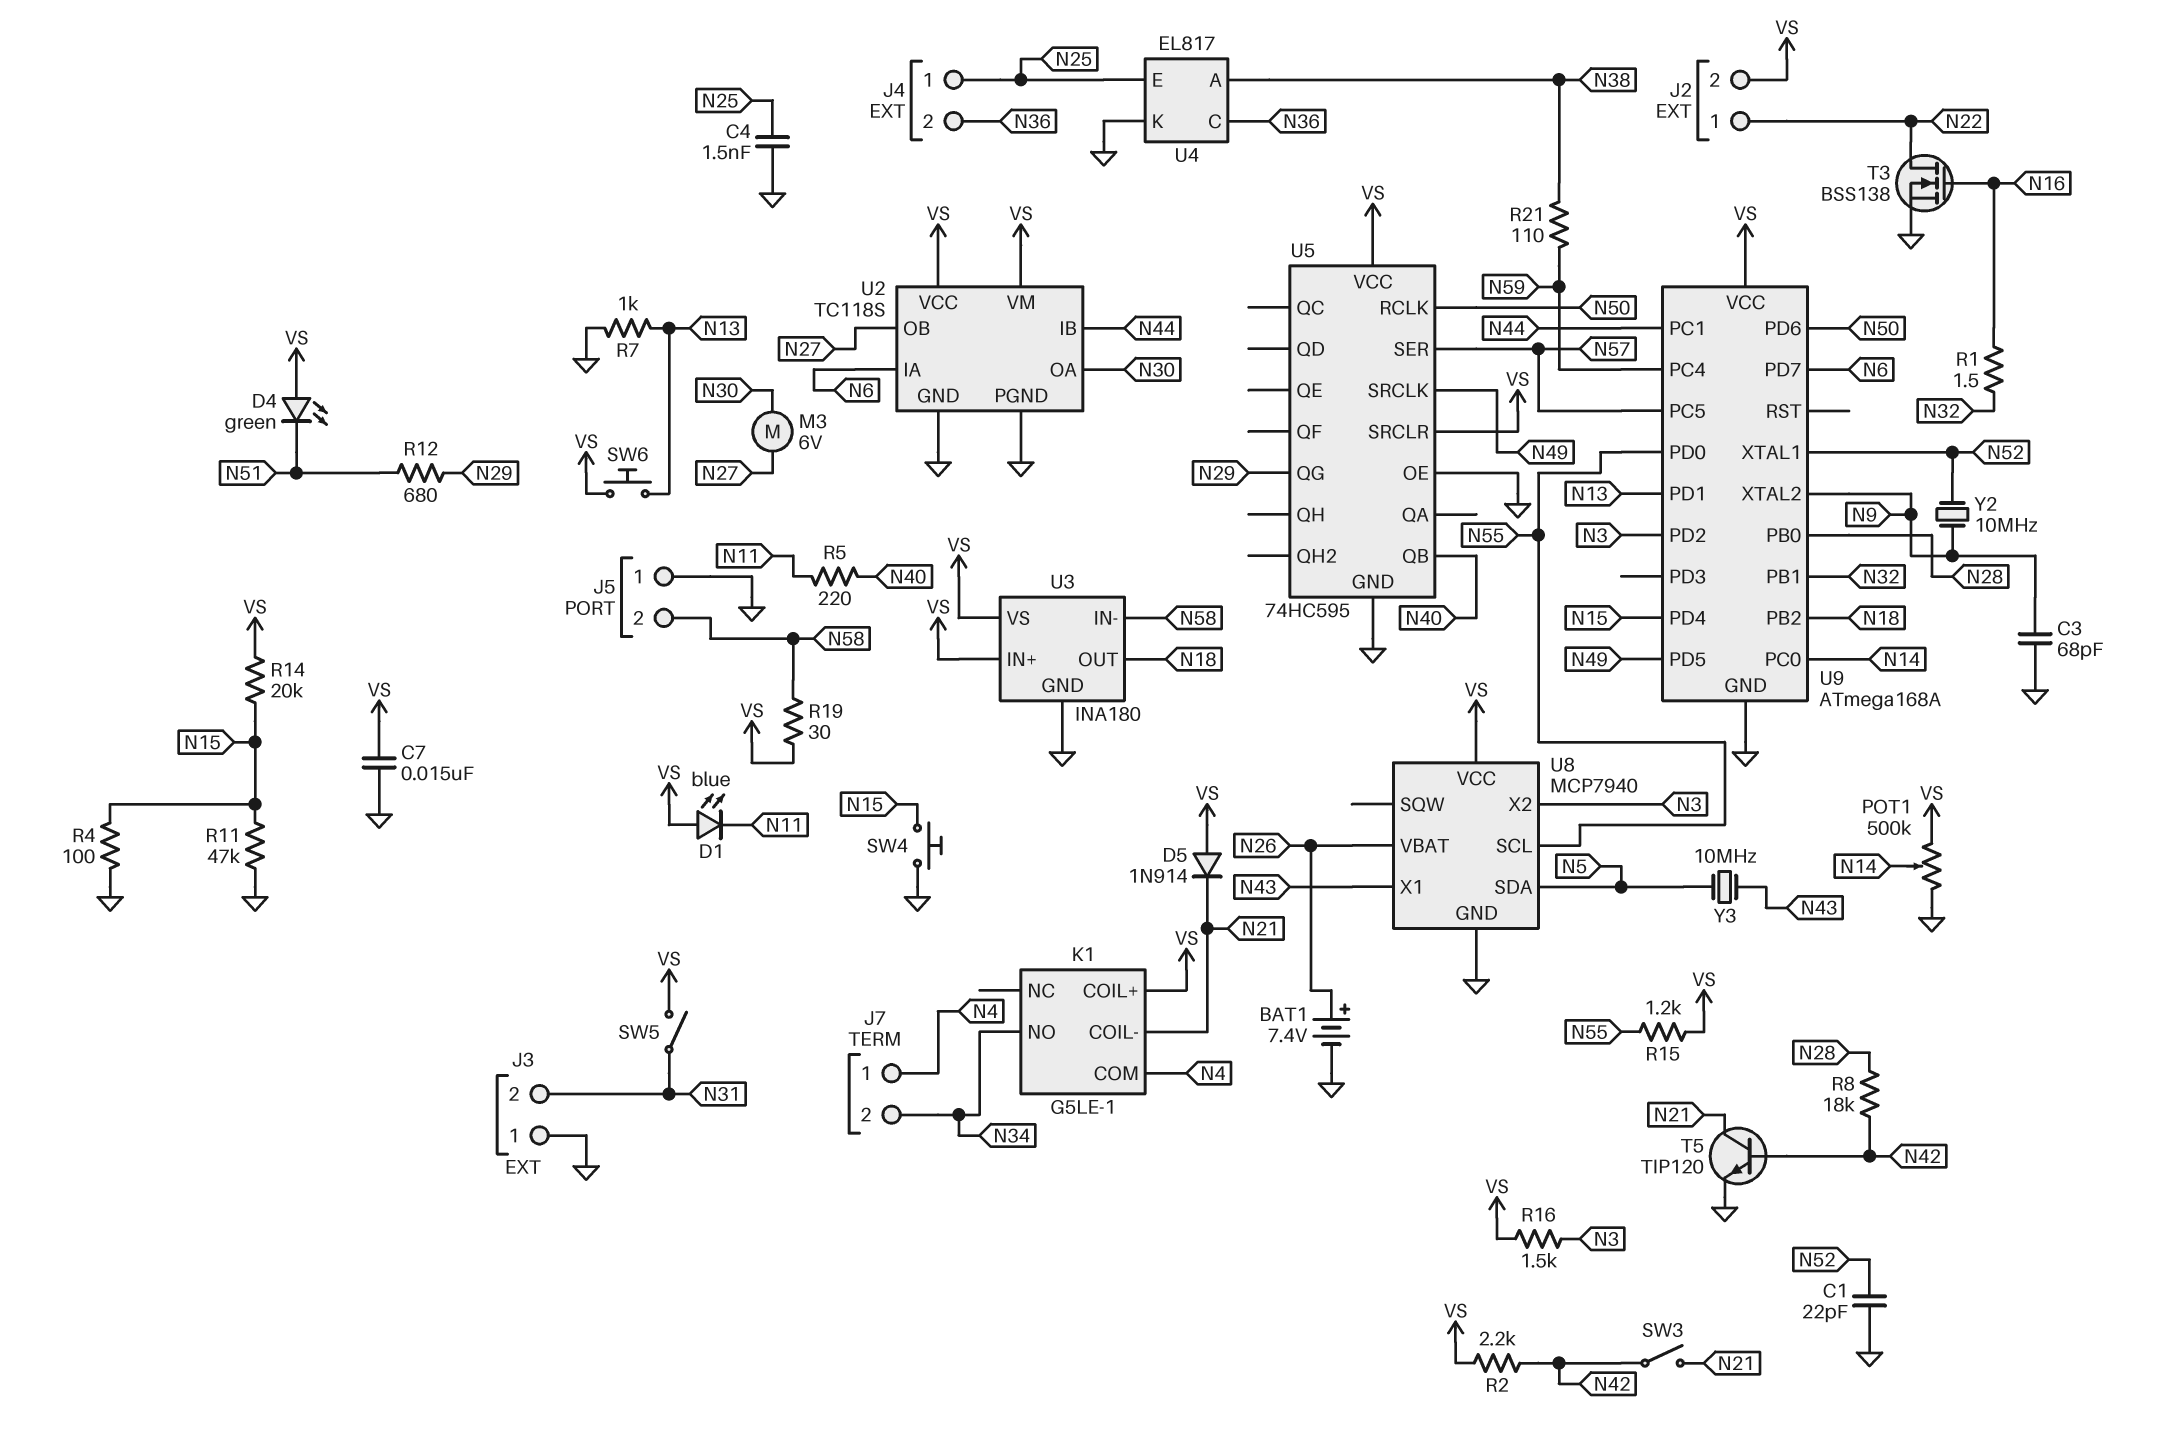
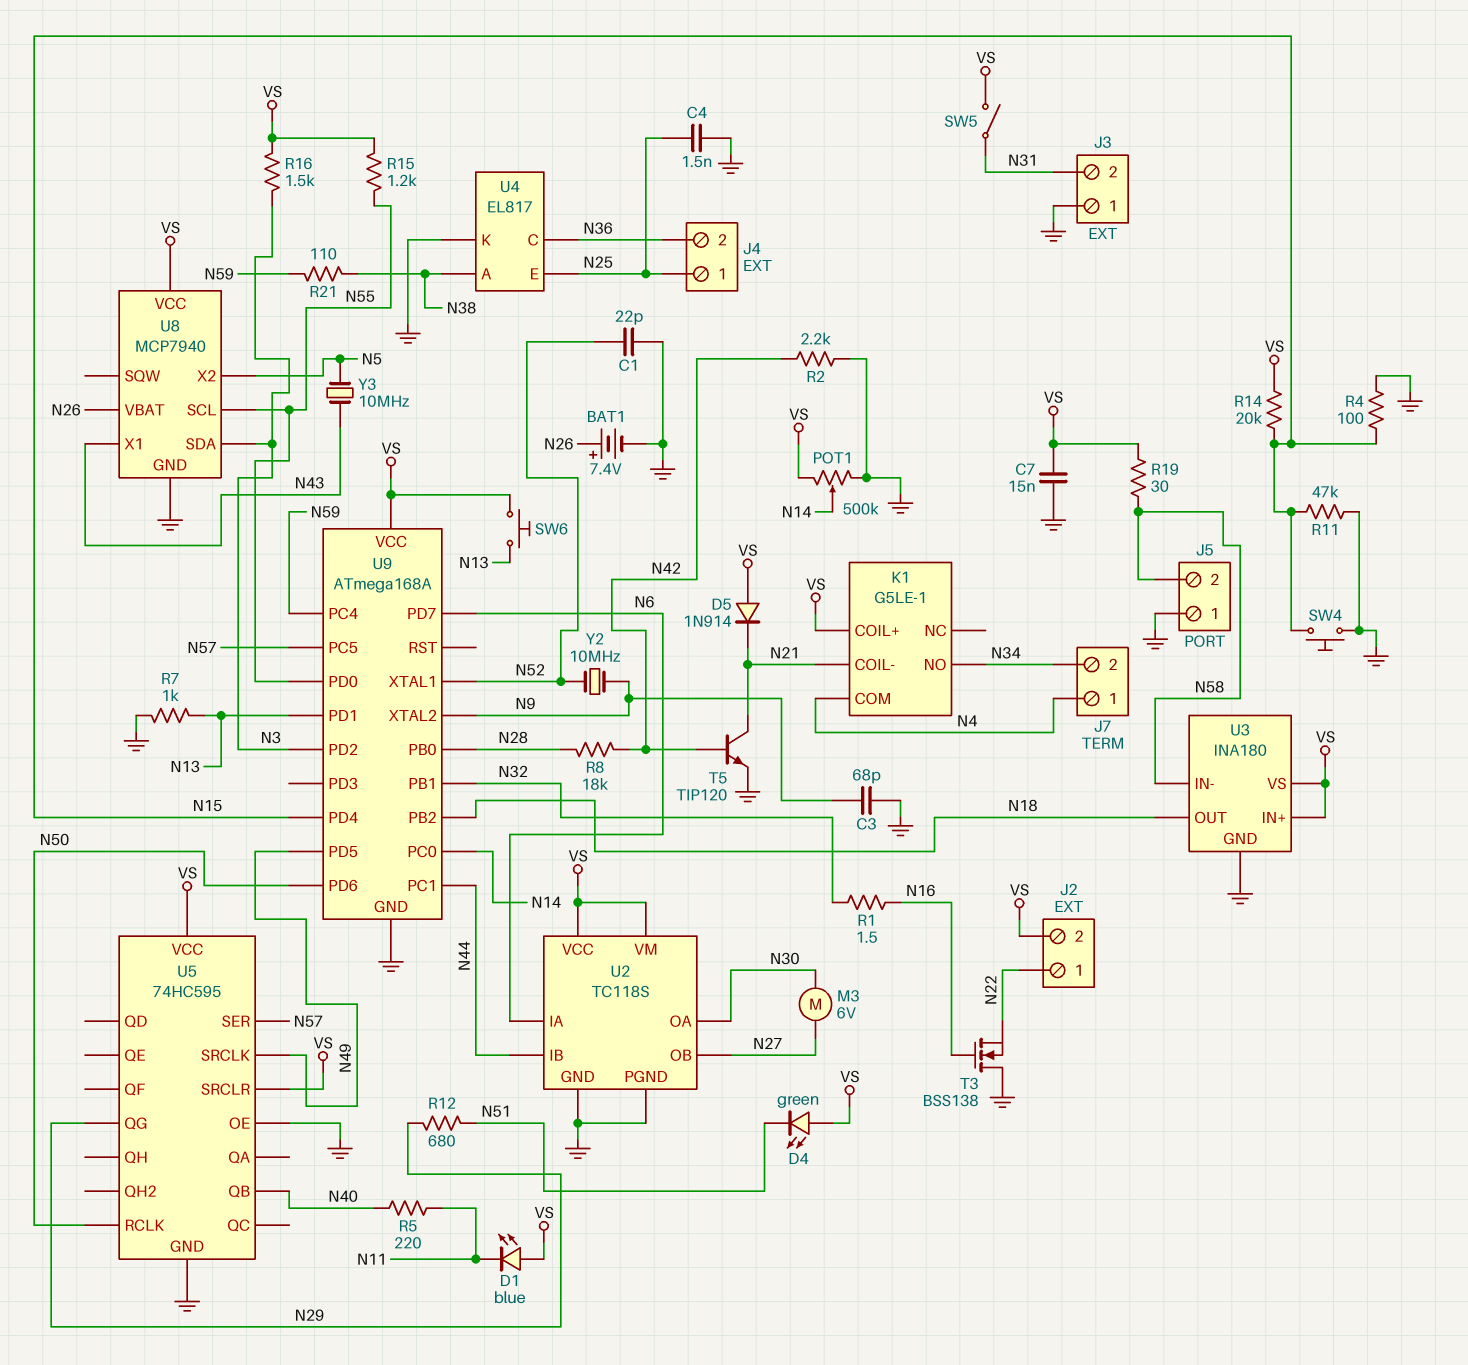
R2: 2.2k (N42, VS) -> 2.2k (GND, N42)
SW3: switch (N21, N42) -> none
T3: NMOS BSS138 (G N16, D N22, S GND) -> NMOS BSS138 (G N16, D GND, S N22)
U8 pin SDA: N5 -> N3
U8 pin X2: N3 -> N5

